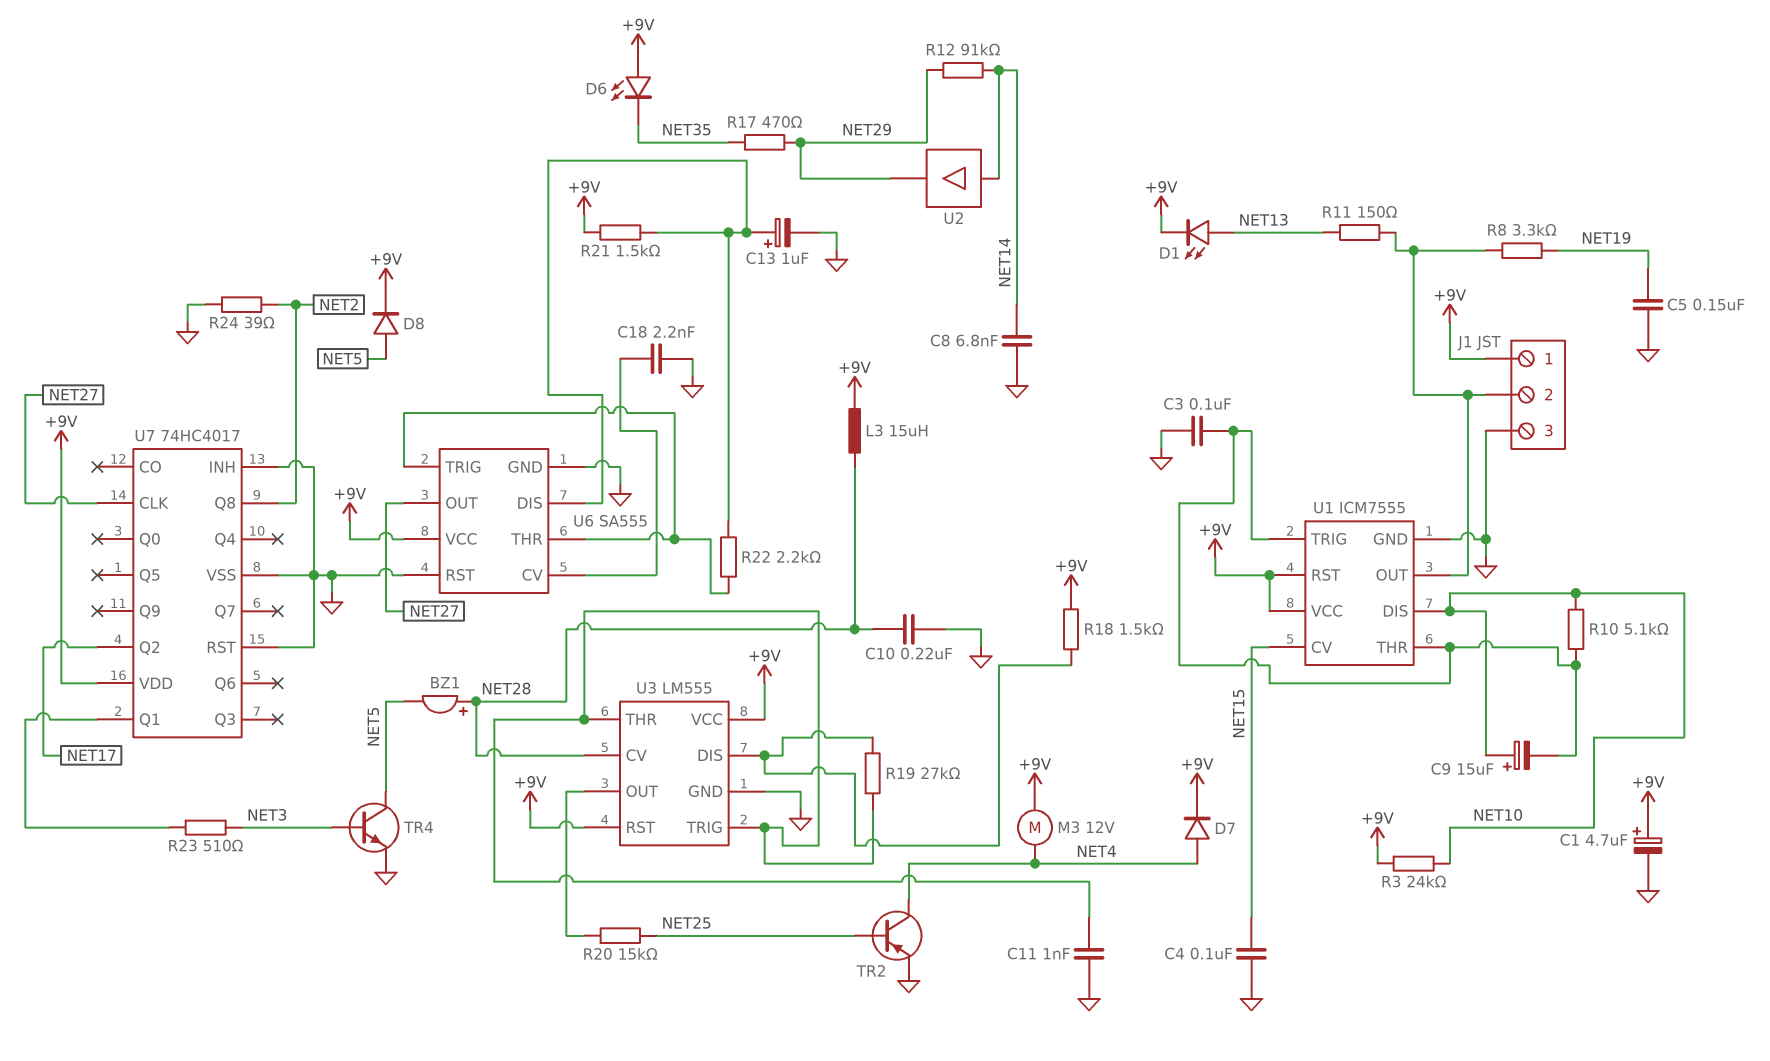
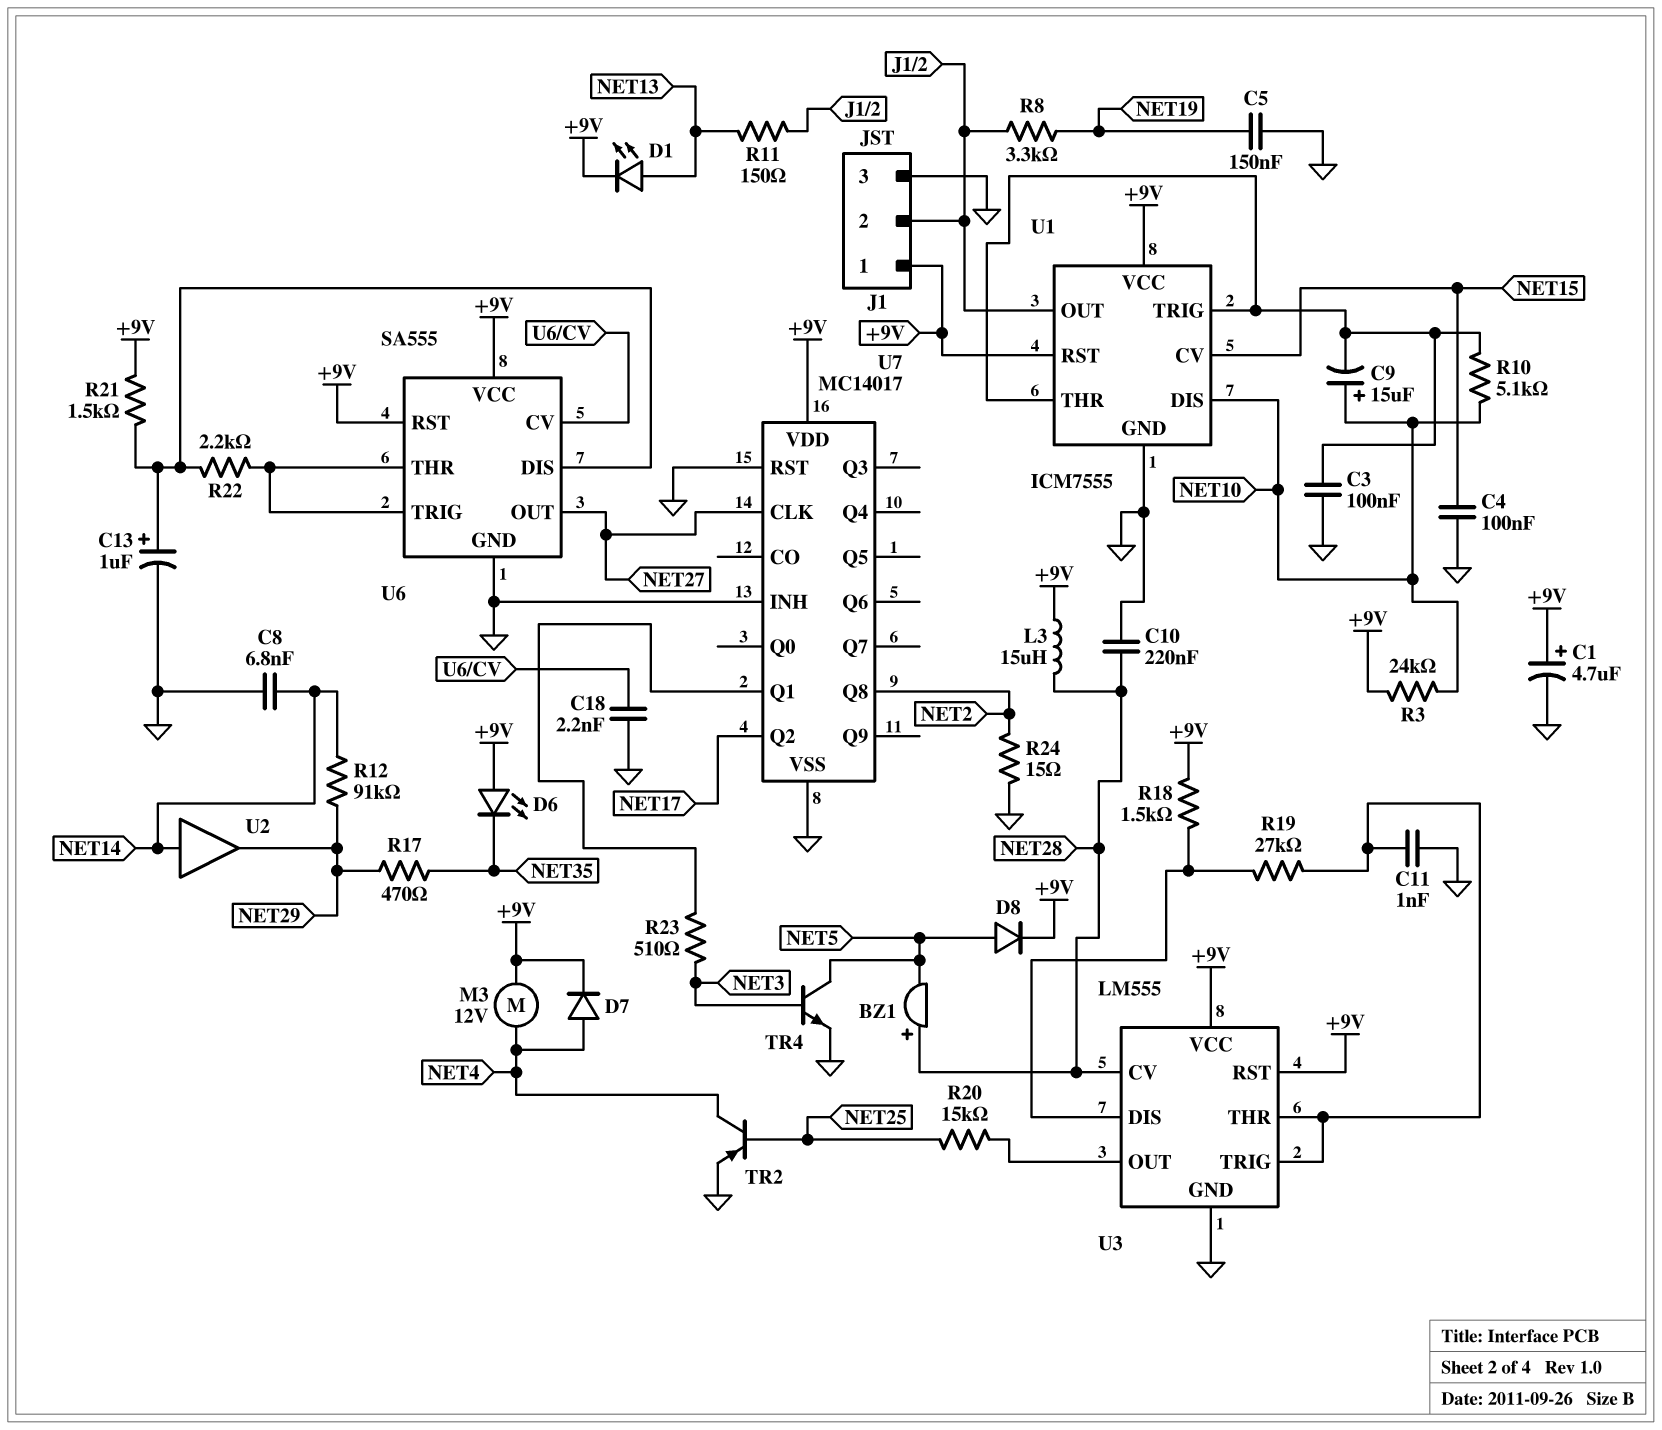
R24: 39 (GND, NET2) -> 15 (GND, NET2)
U6 pin RST: GND -> +9V
U7: 74HC4017 -> MC14017

